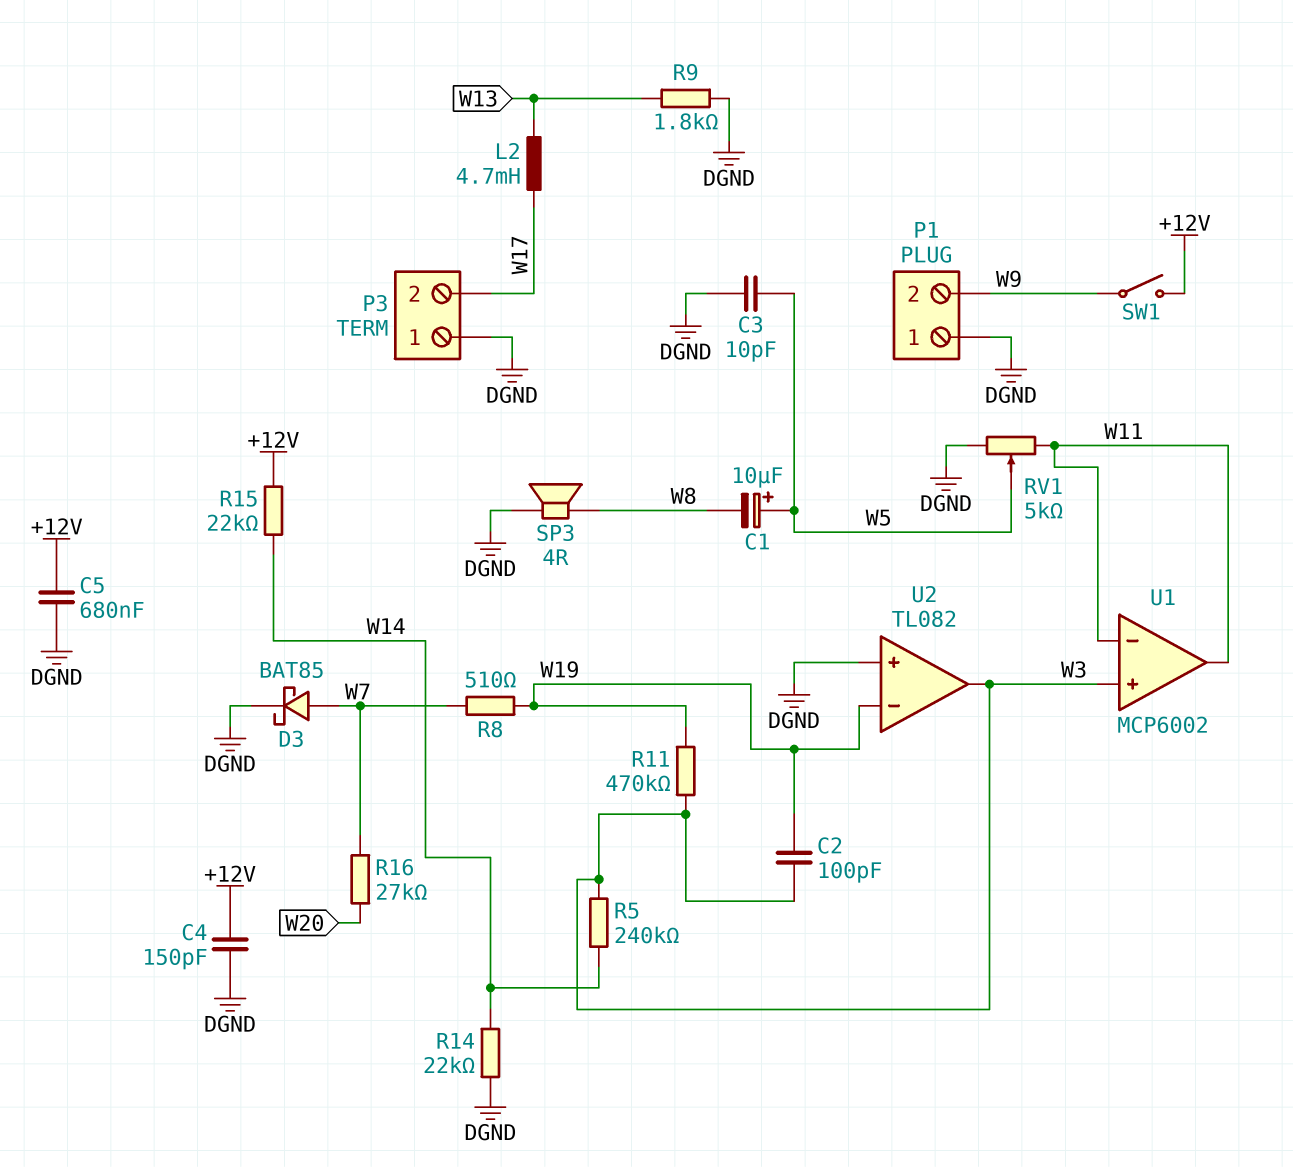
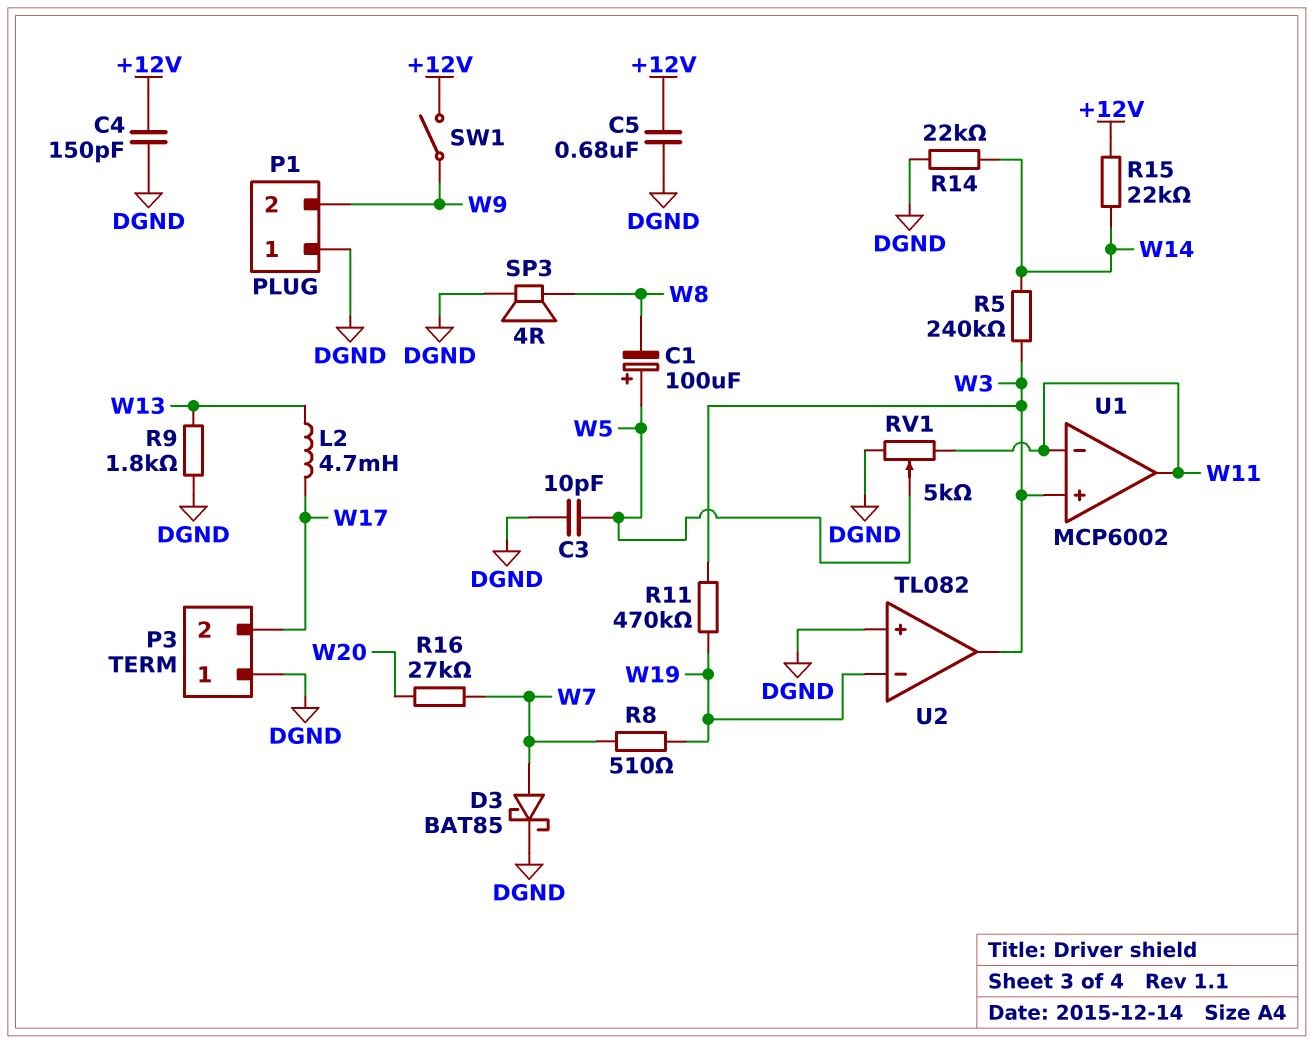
C1: 10uF (plus W5, minus W8) -> 100uF (plus W5, minus W8)
C2: 100pF (W3, W19) -> none

